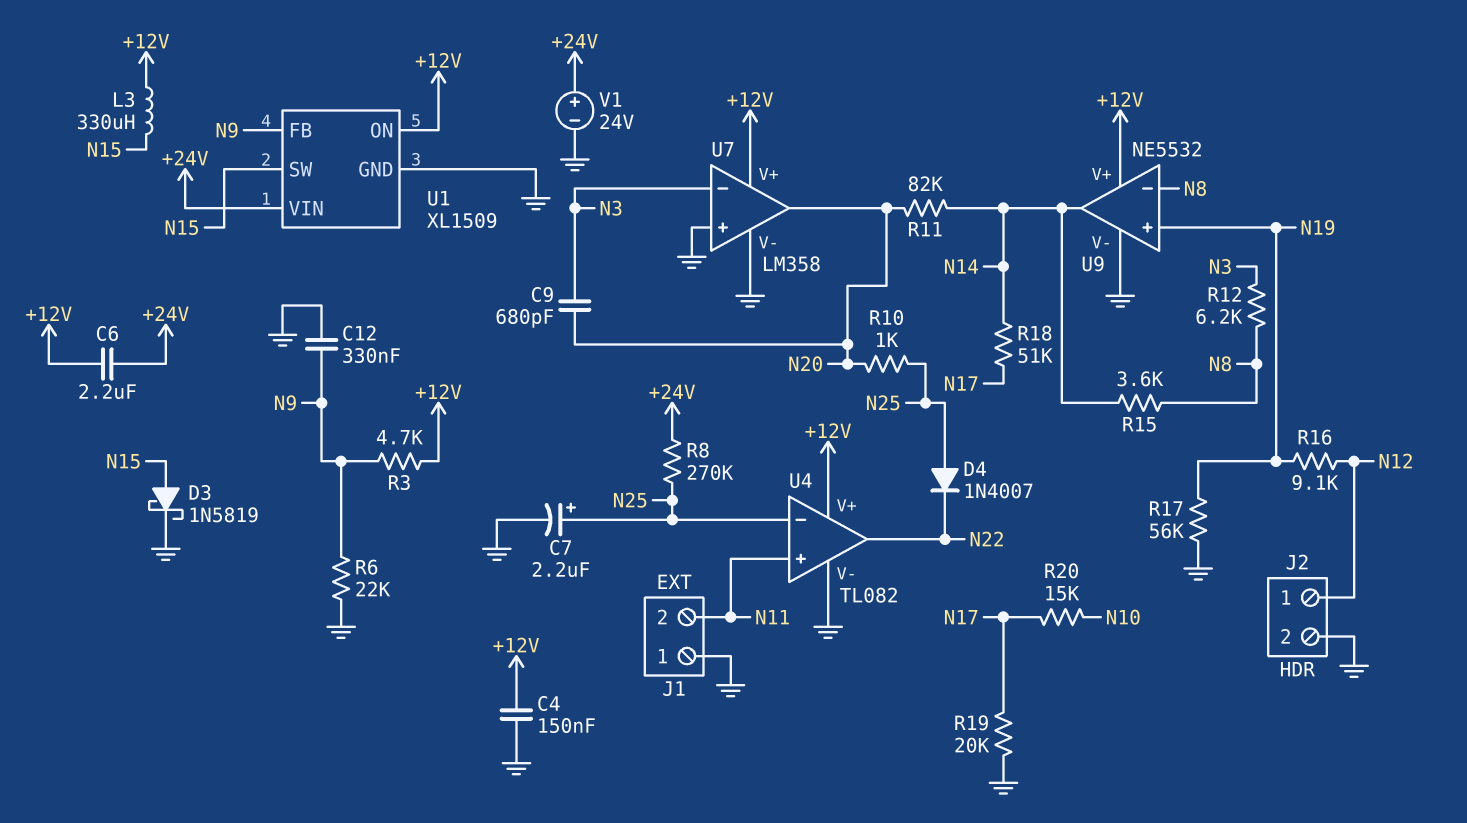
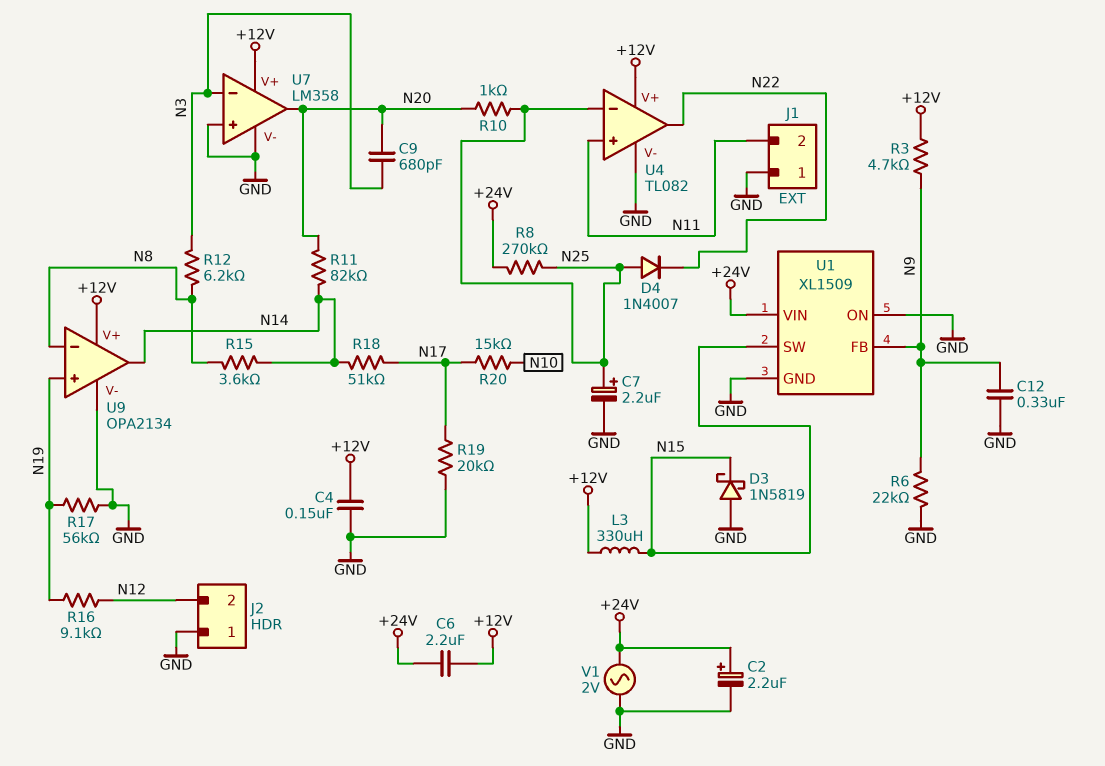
C2: none -> 2.2uF (plus +24V, minus GND)
D3: schottky 1N5819 (A N15, K GND) -> schottky 1N5819 (A GND, K N15)
J2 pin 1: N12 -> GND
J2 pin 2: GND -> N12
U1 pin ON: +12V -> GND
U9: NE5532 -> OPA2134
V1: 24V (plus +24V, minus GND) -> AC 2V (+24V, GND)

